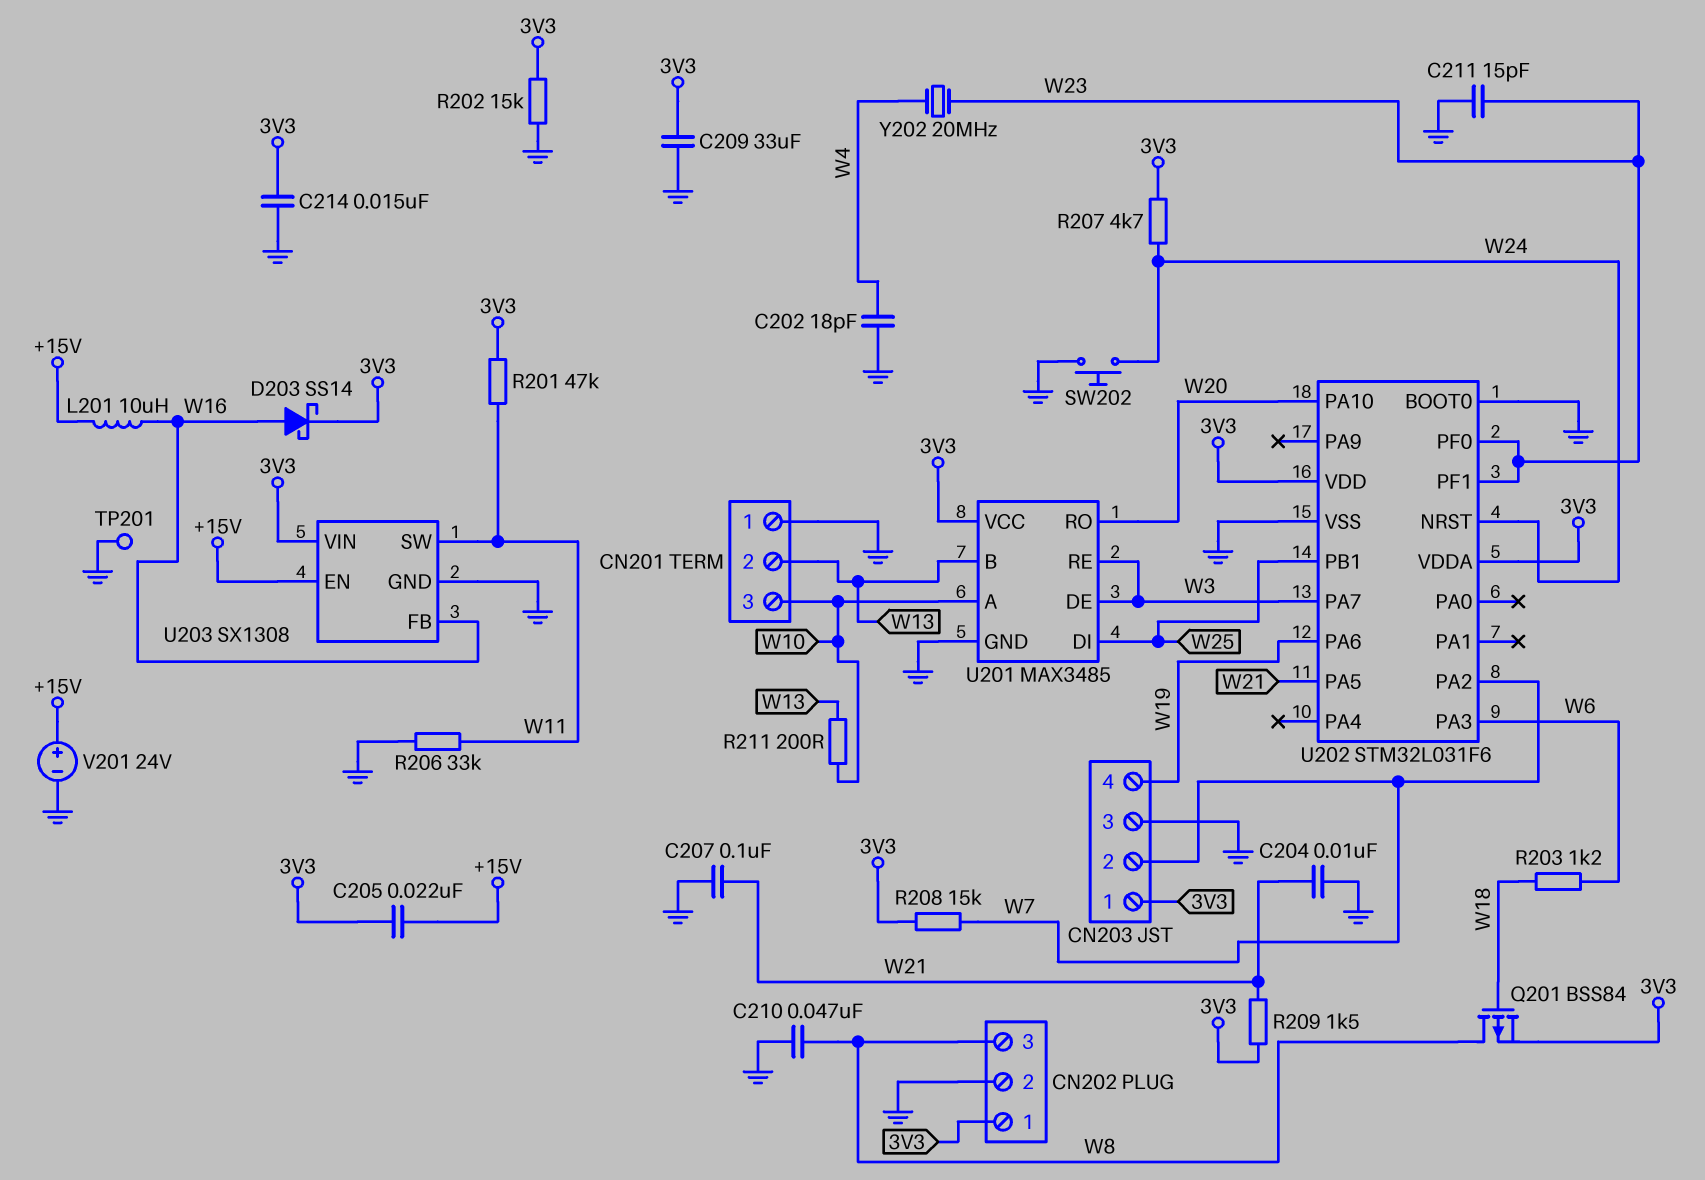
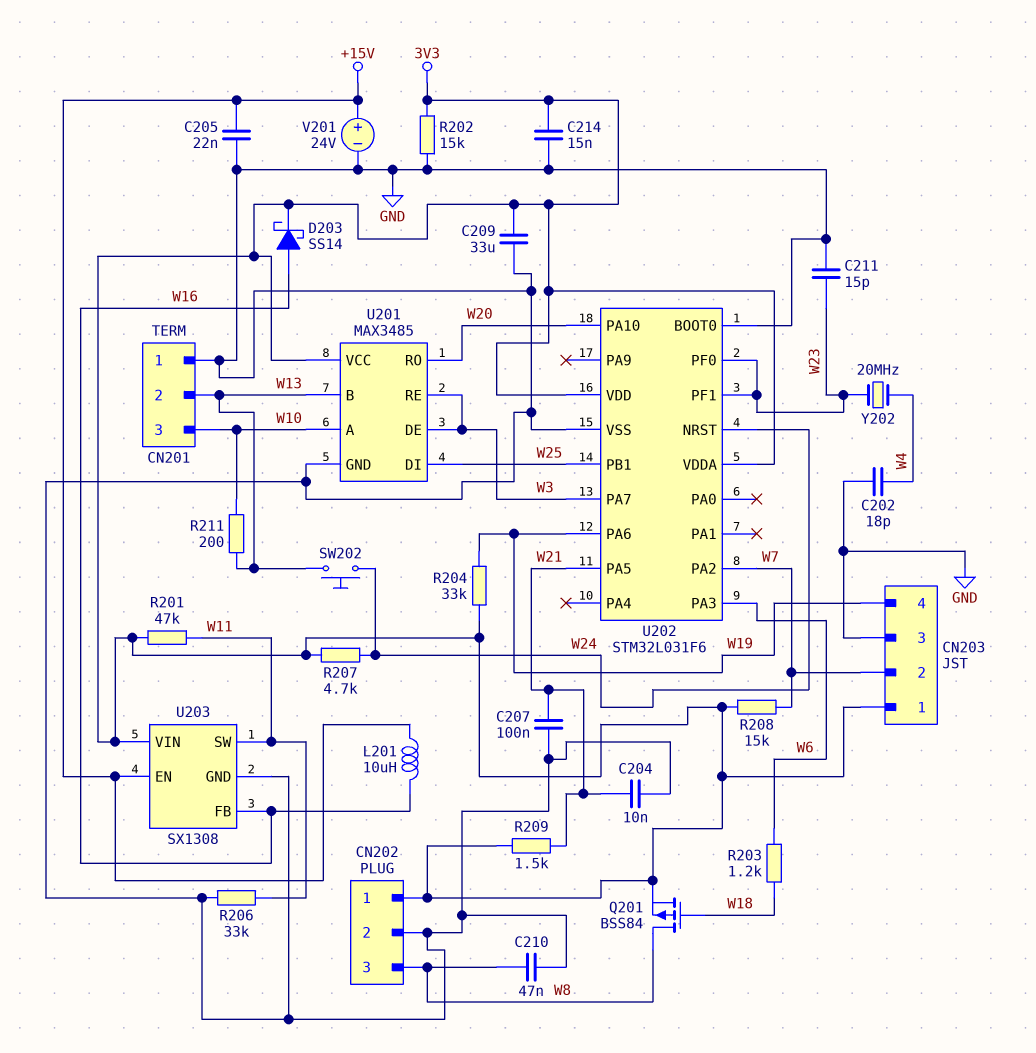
C205: 22nF (+15V, 3V3) -> 22nF (+15V, GND)
R204: none -> 33k (3V3, W19)
SW202: button (GND, W24) -> button (W13, W24)
TP201: test point (GND) -> none

